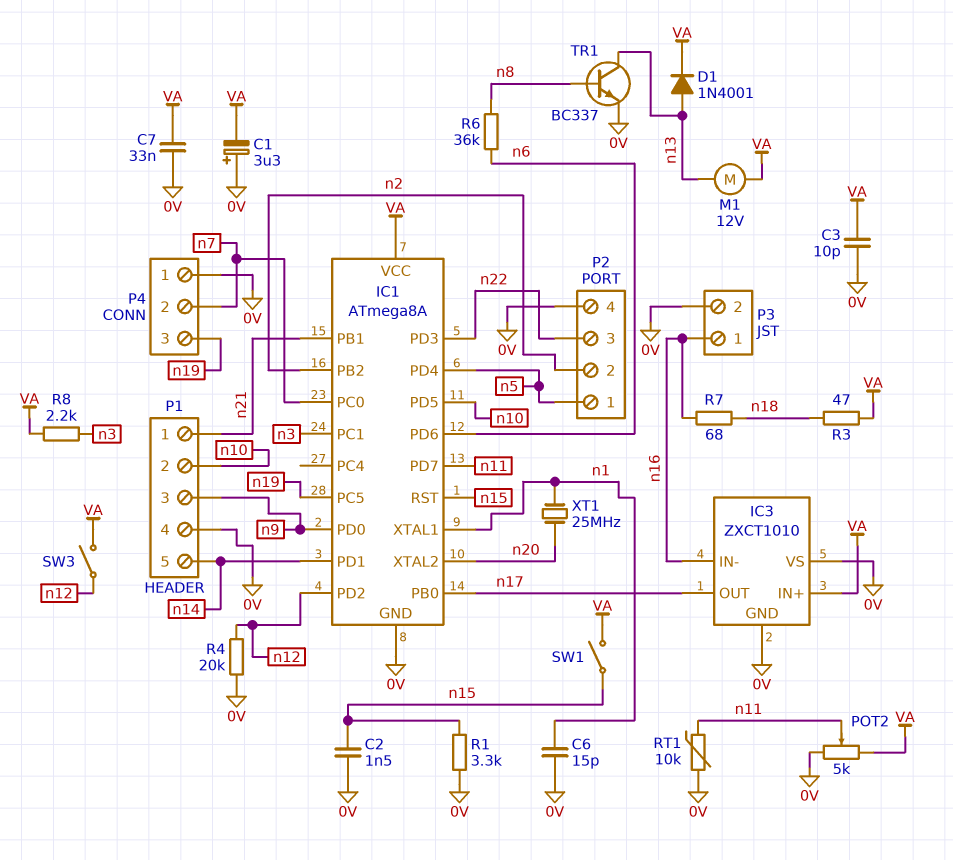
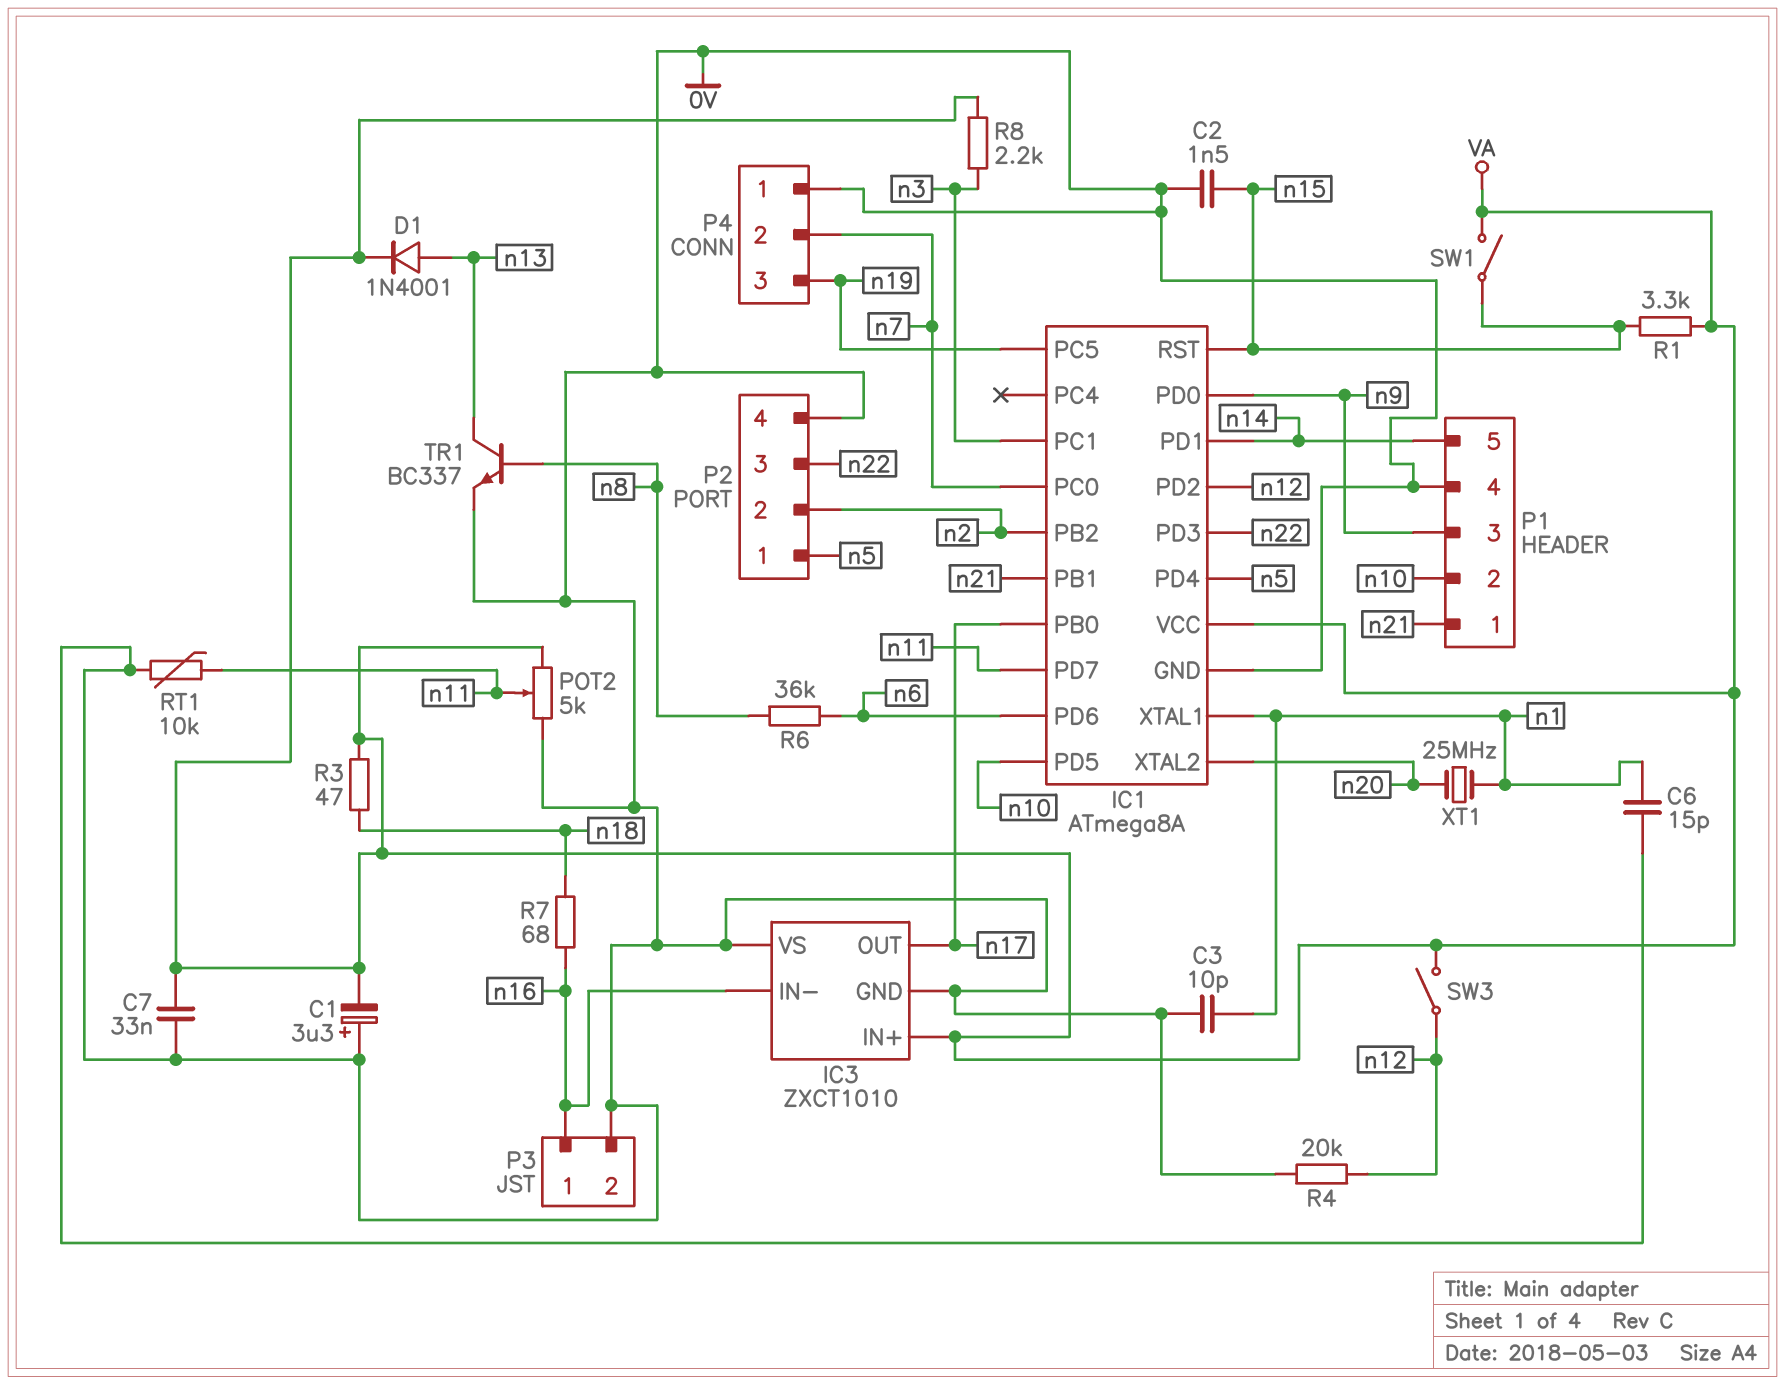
C3: 10pF (0V, VA) -> 10pF (0V, n1)
M1: motor 12V (VA, n13) -> none
R1: 3.3k (0V, n15) -> 3.3k (VA, n15)

